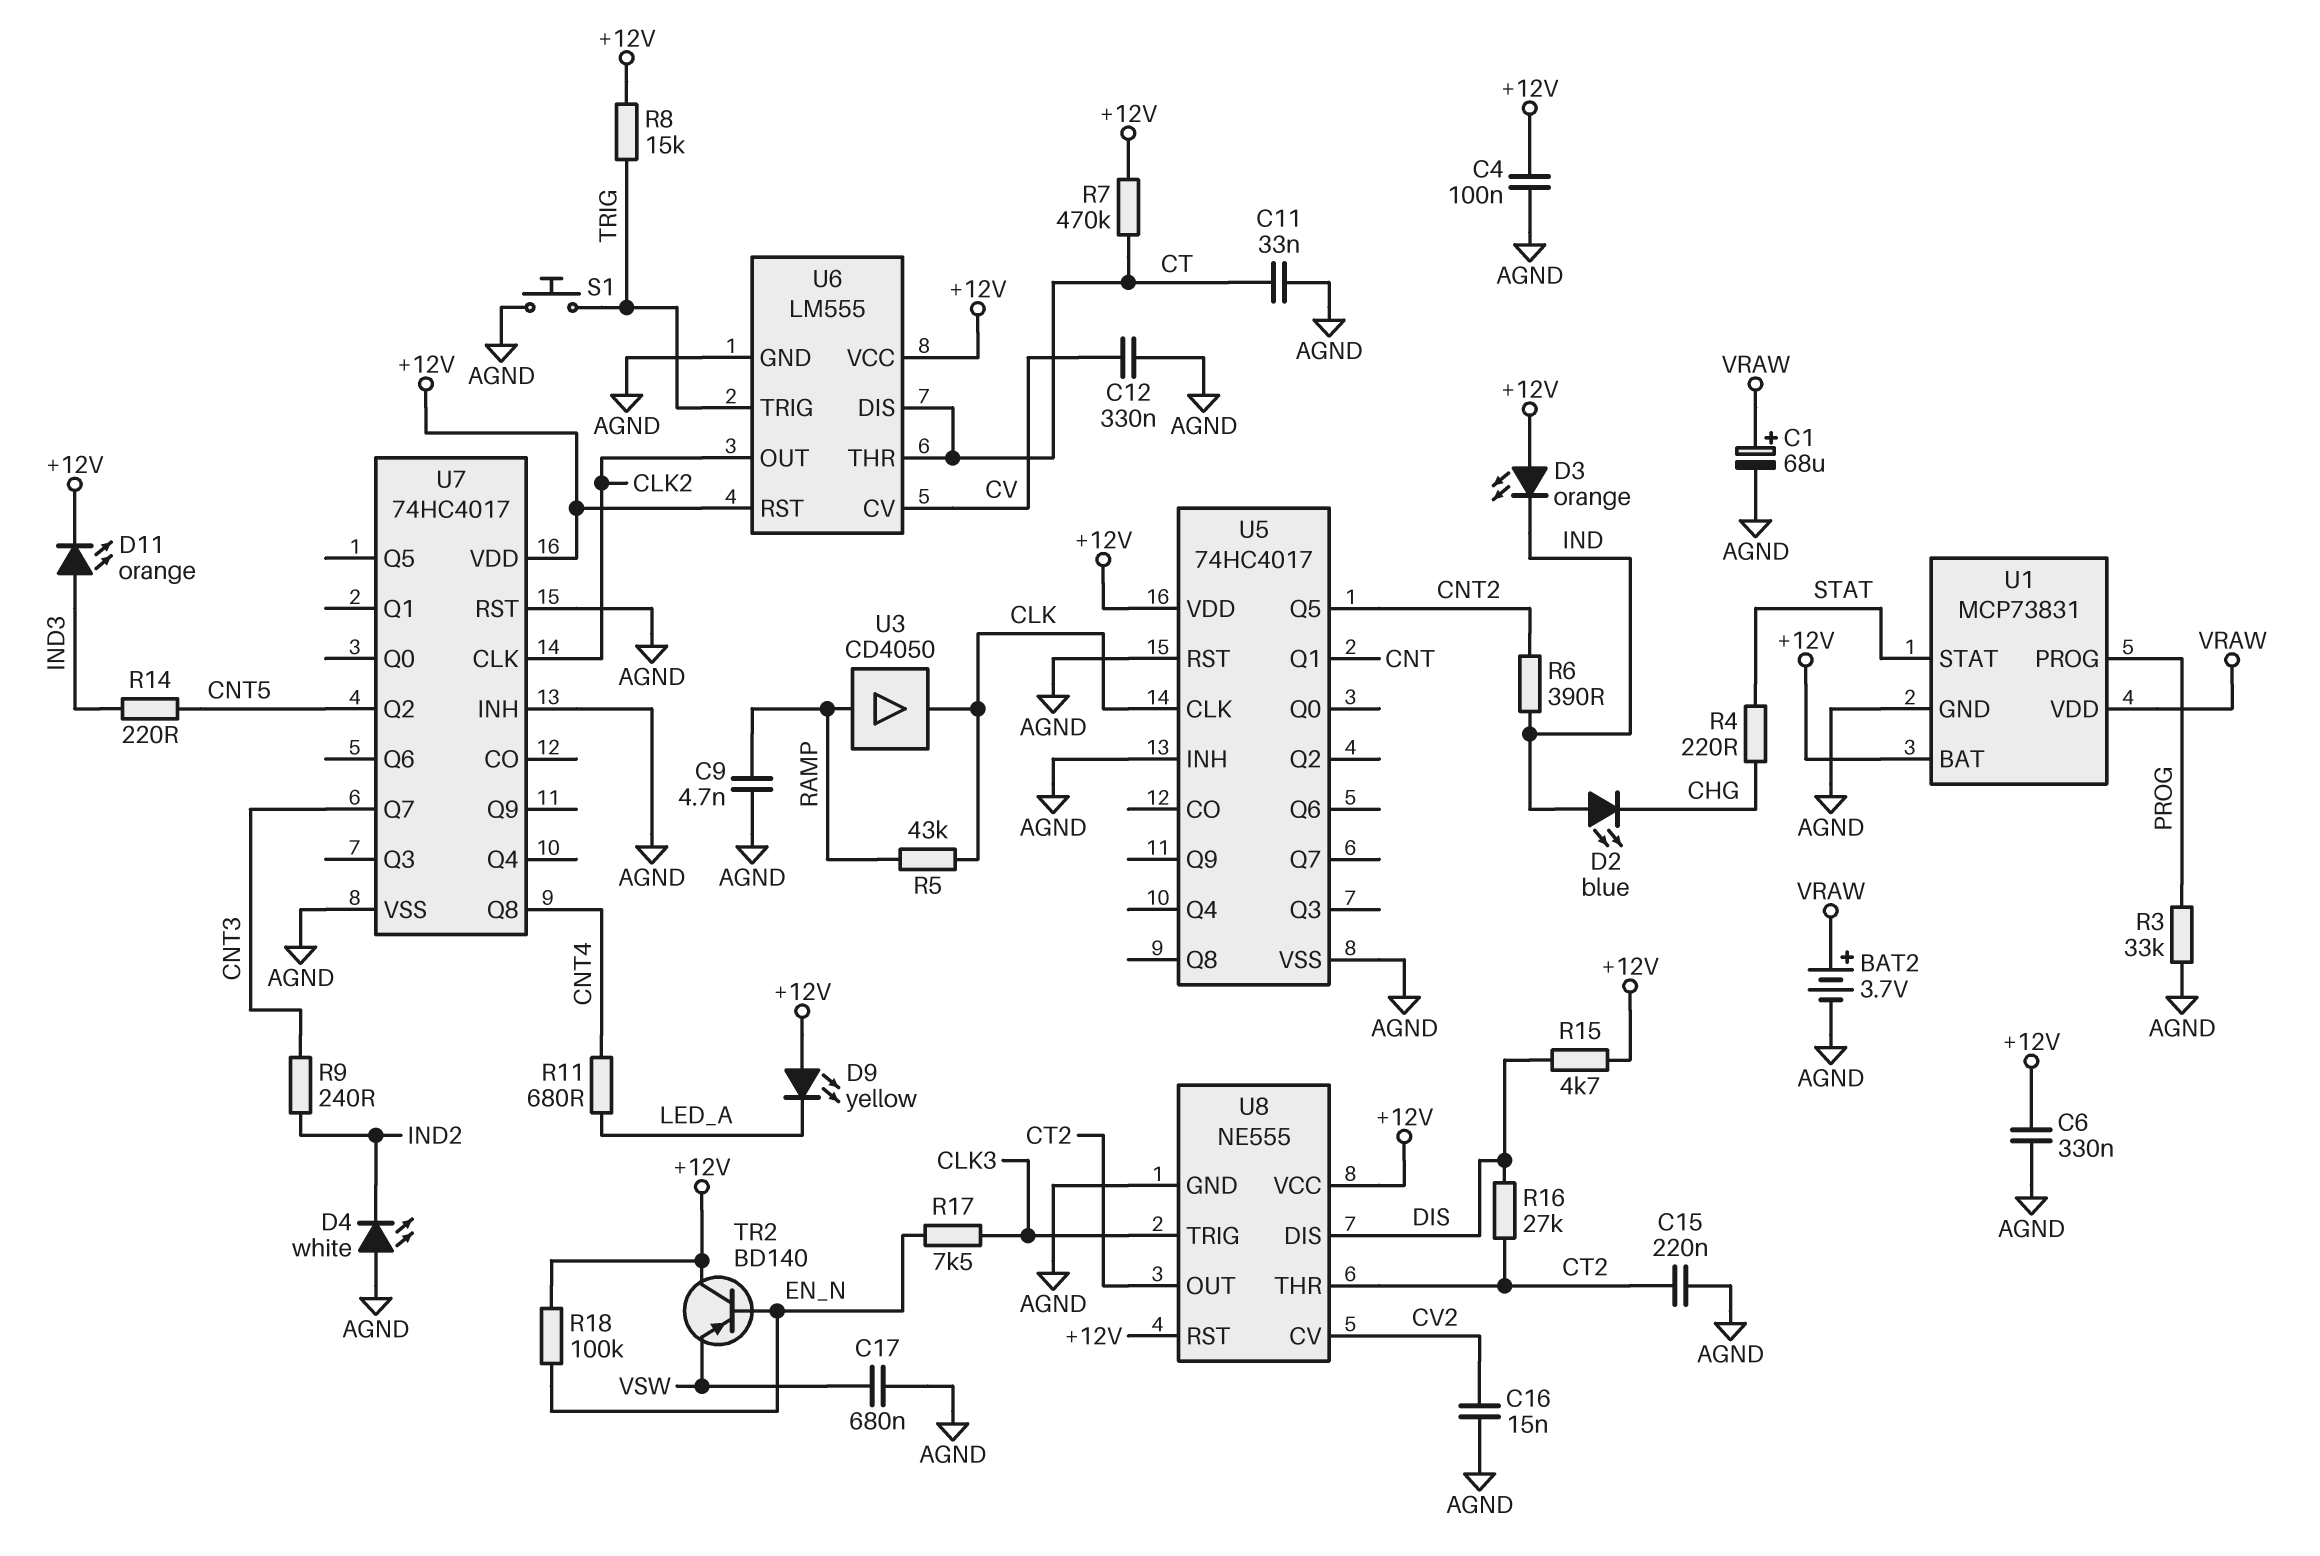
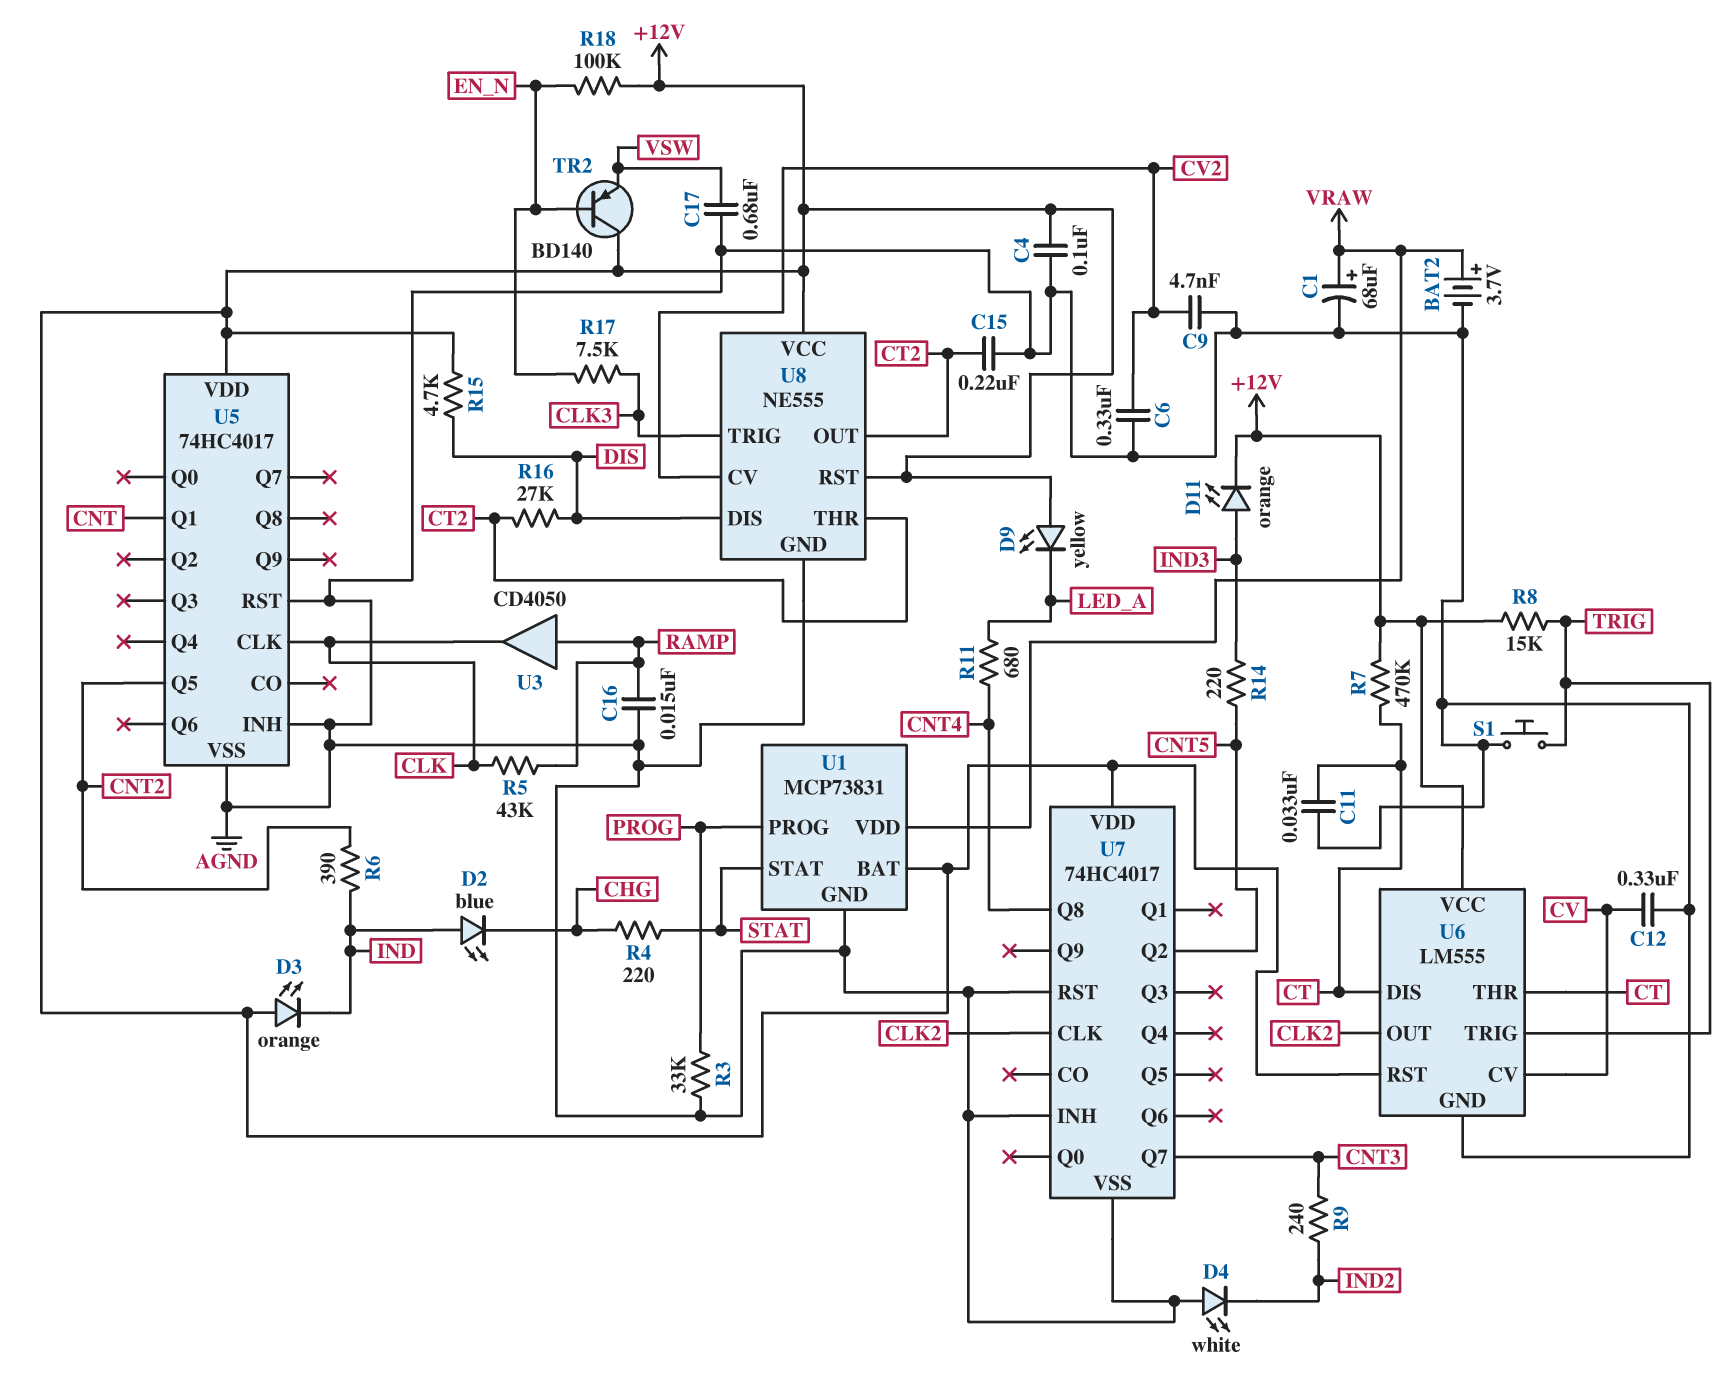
C6: 330nF (+12V, AGND) -> 330nF (AGND, CV2)
C9: 4.7nF (AGND, RAMP) -> 4.7nF (AGND, CV2)
C16: 15nF (AGND, CV2) -> 15nF (AGND, RAMP)

